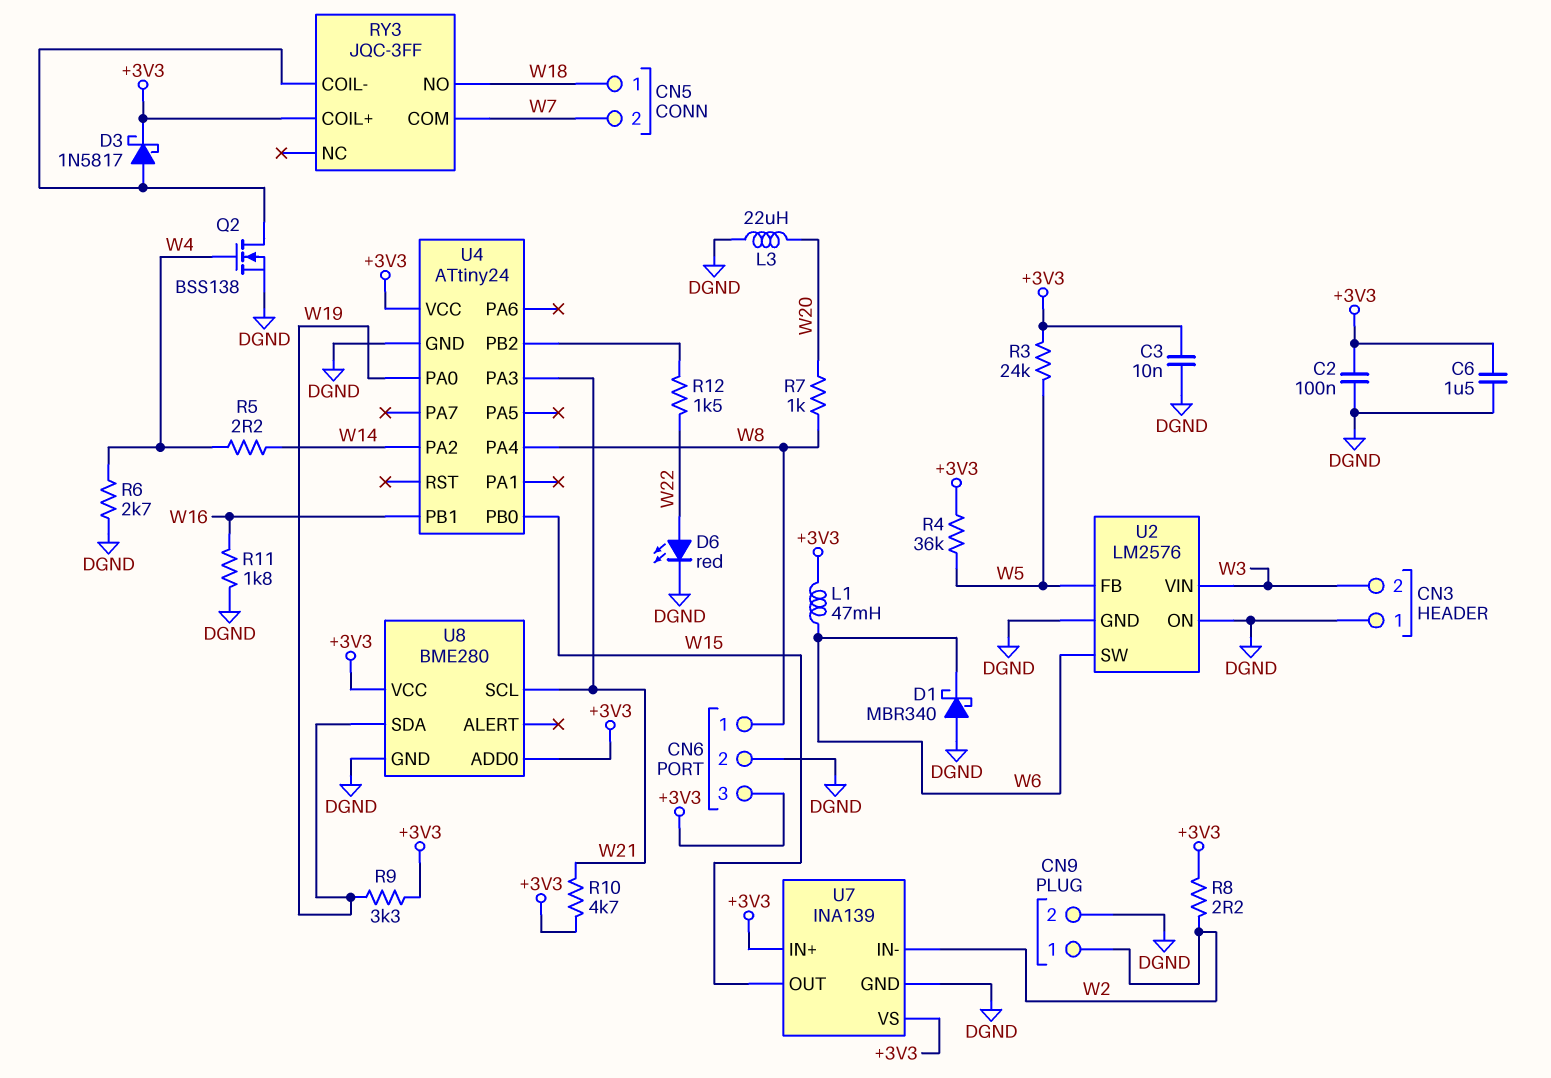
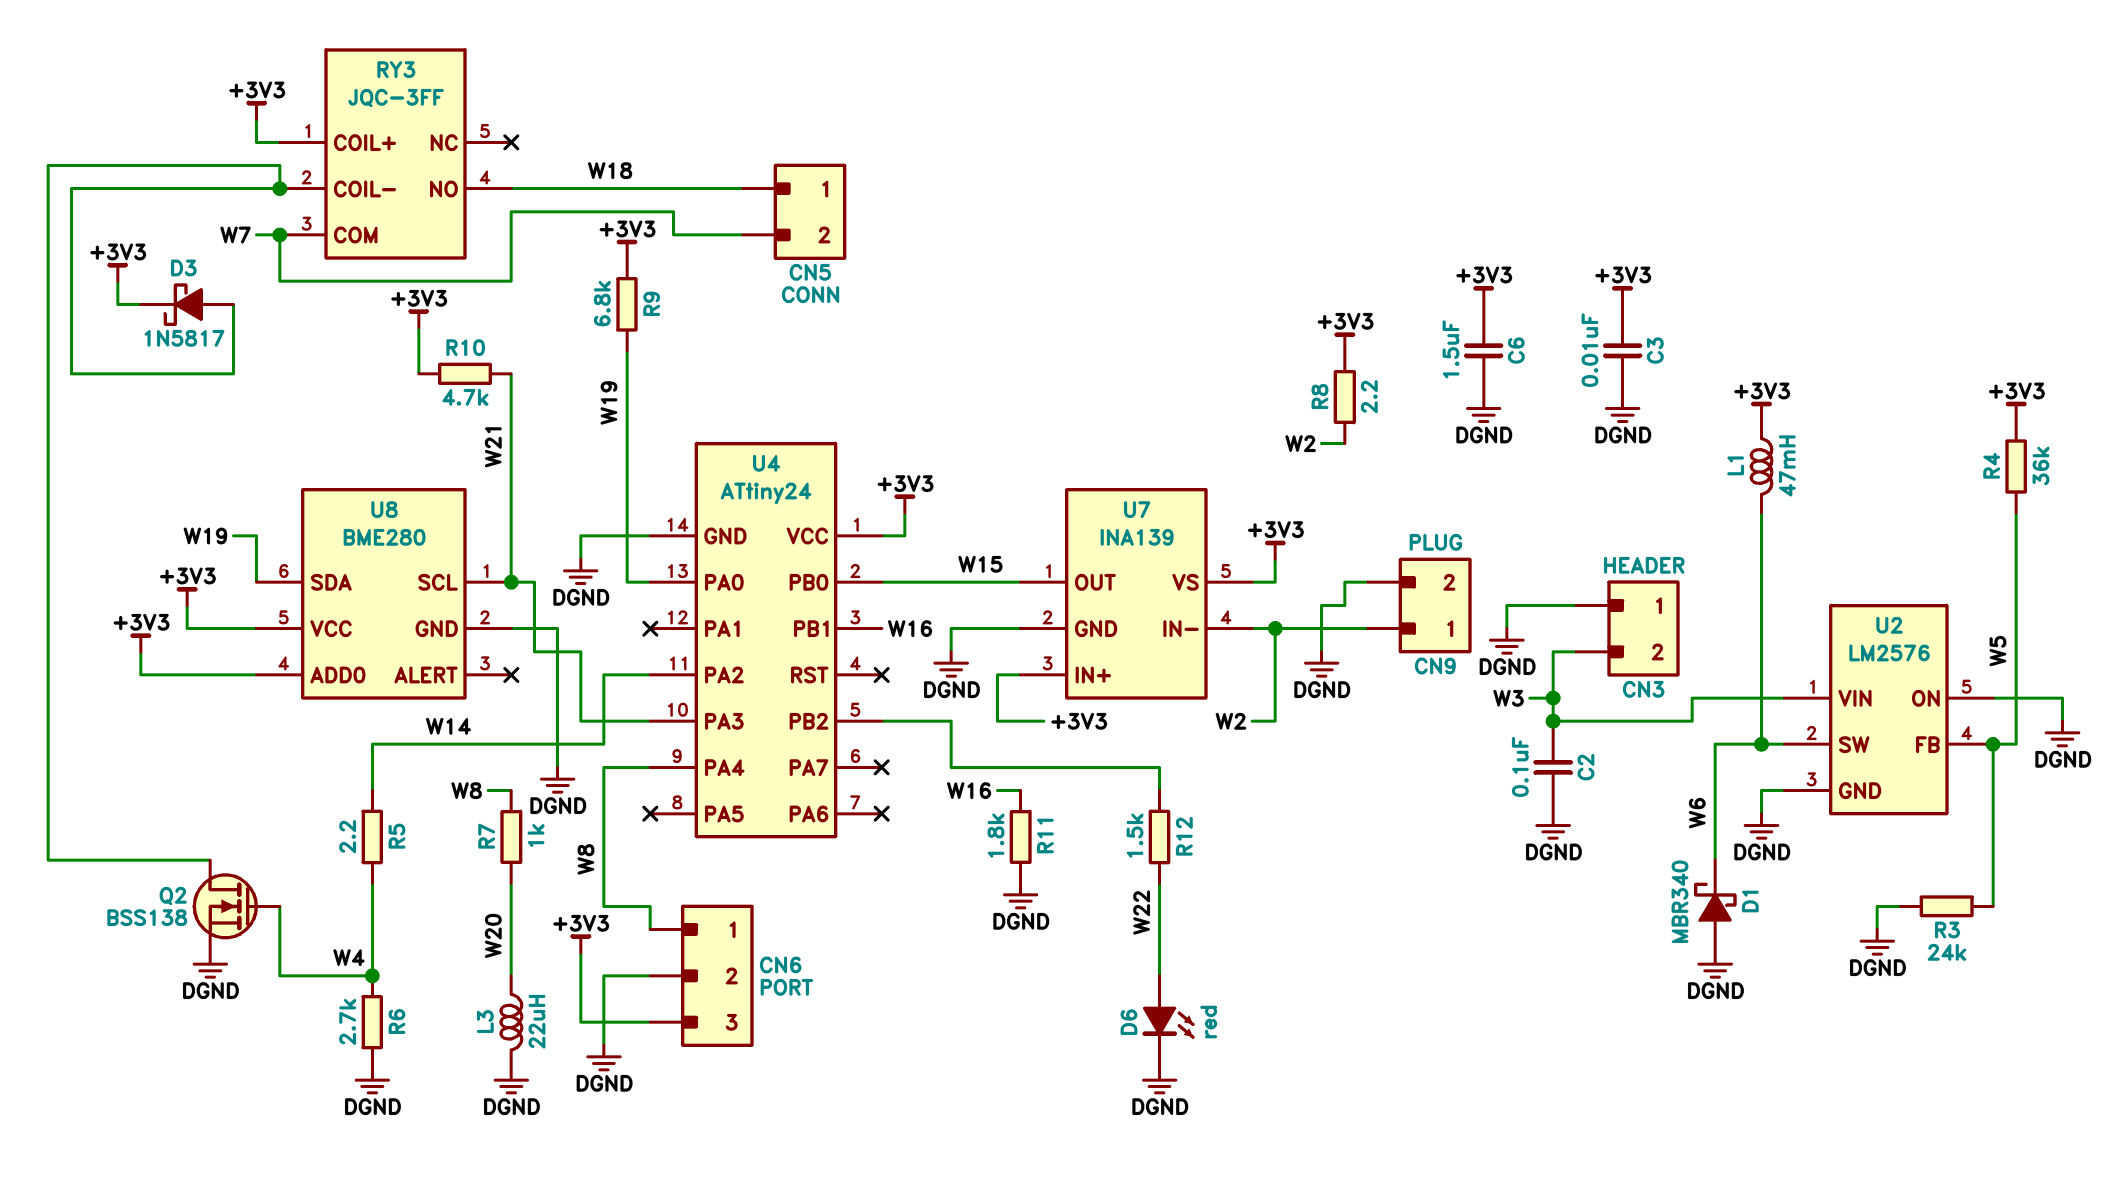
C2: 100nF (+3V3, DGND) -> 100nF (DGND, W3)
R3: 24k (+3V3, W5) -> 24k (DGND, W5)
R9: 3.3k (+3V3, W19) -> 6.8k (+3V3, W19)

